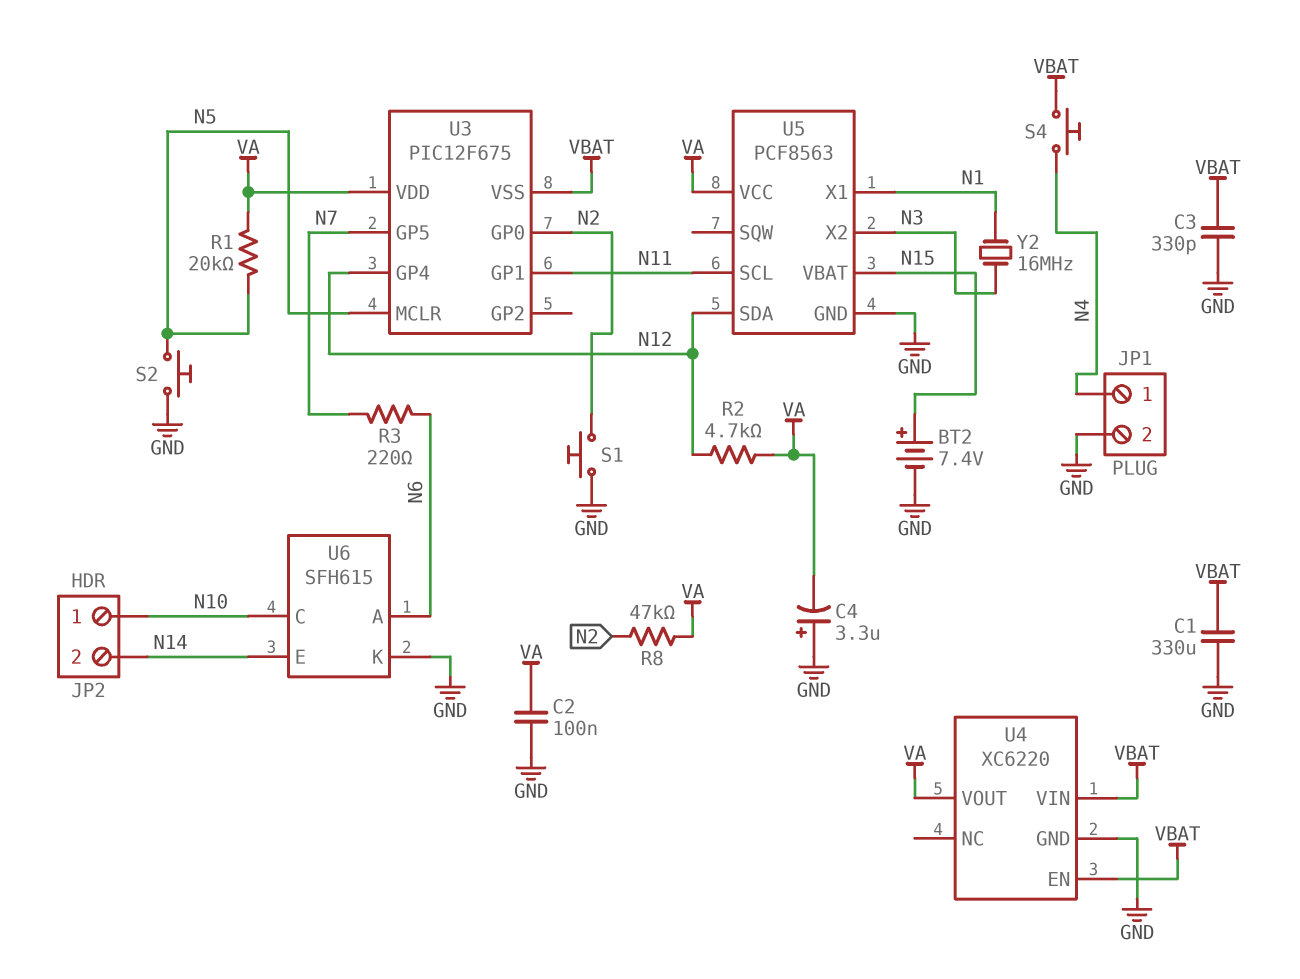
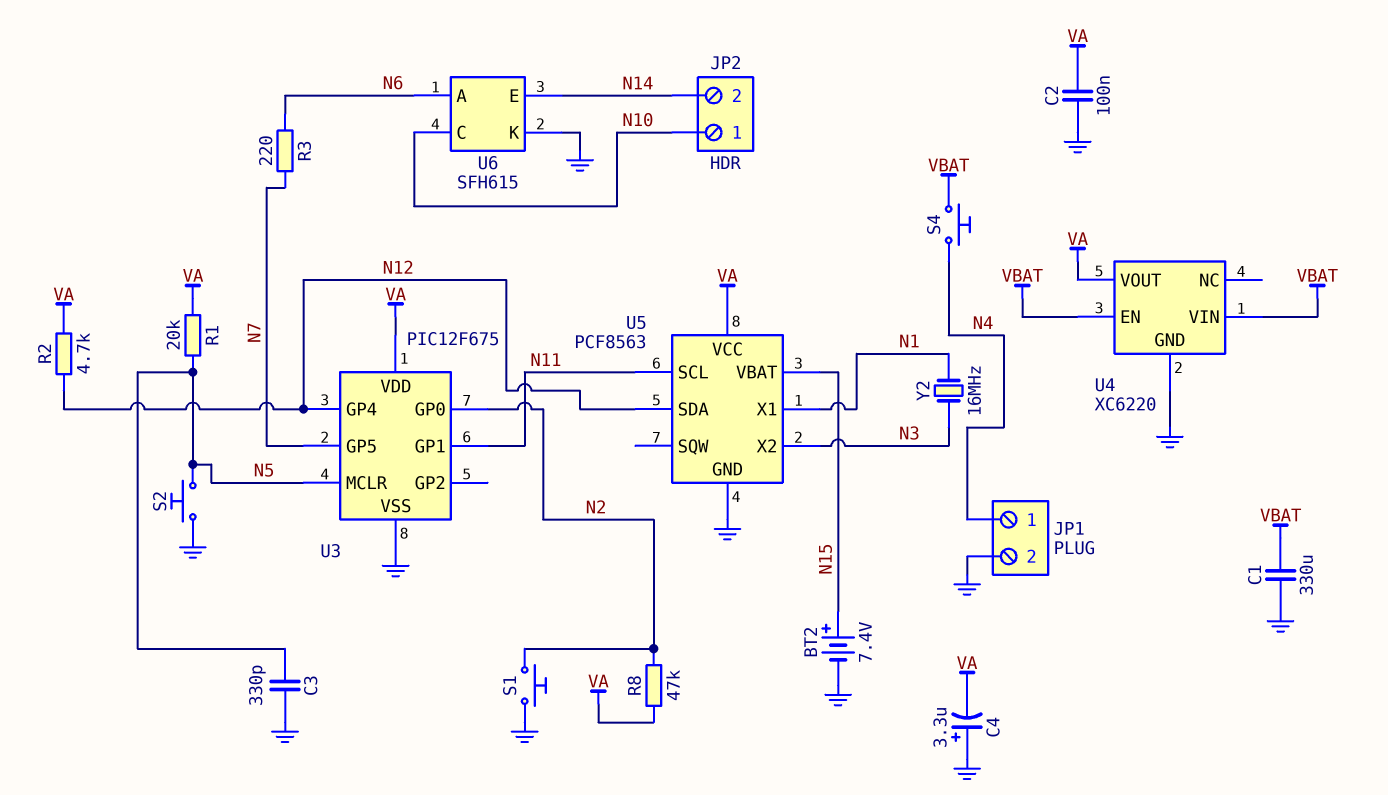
C3: 330pF (GND, VBAT) -> 330pF (GND, N5)
U3 pin VSS: VBAT -> GND

